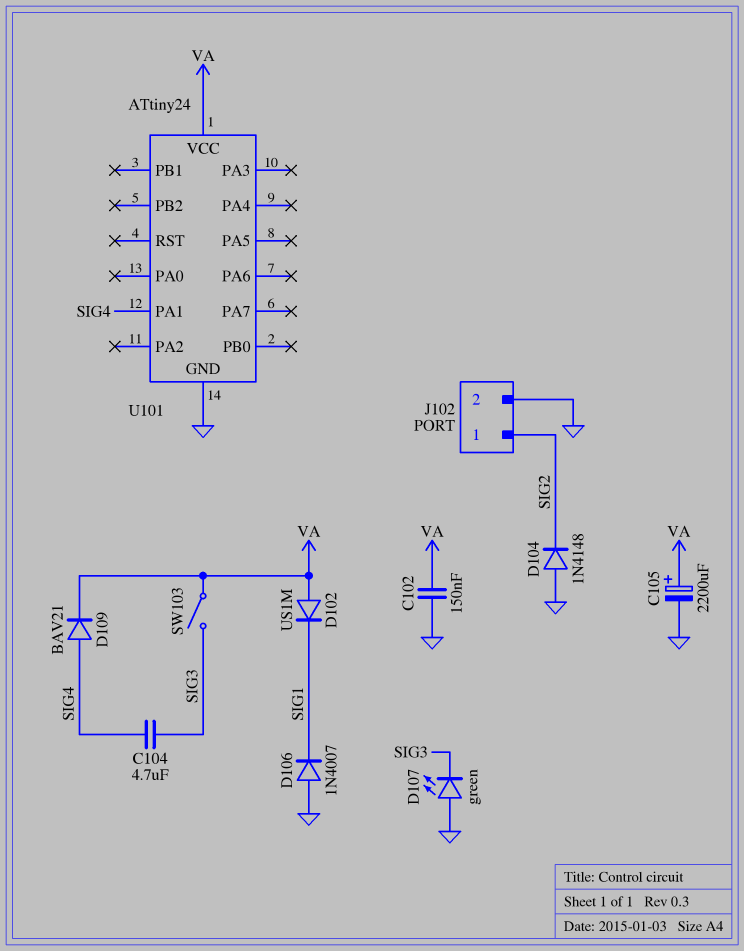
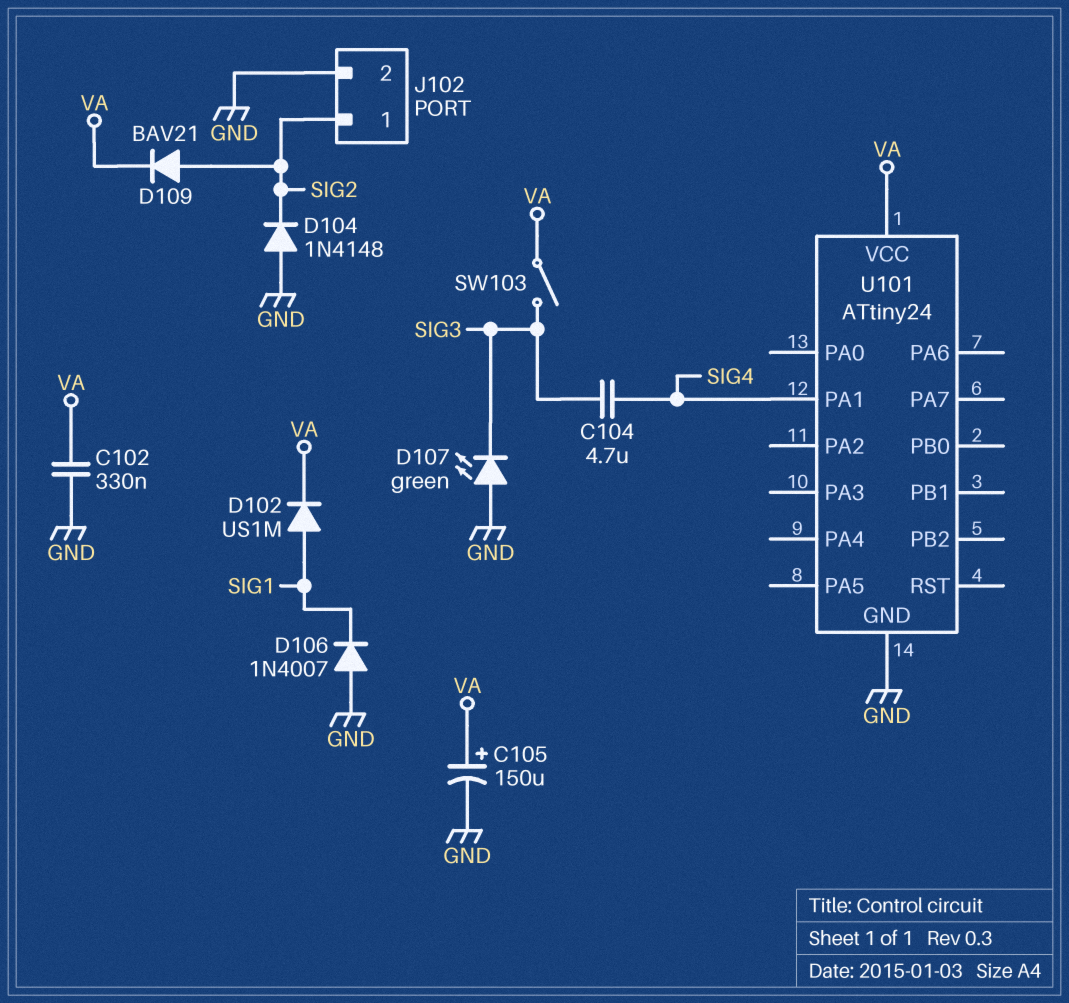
C102: 150nF (GND, VA) -> 330nF (GND, VA)
C105: 2200uF (plus VA, minus GND) -> 150uF (plus VA, minus GND)
D102: diode US1M (A VA, K SIG1) -> diode US1M (A SIG1, K VA)
D109: diode BAV21 (A SIG4, K VA) -> diode BAV21 (A SIG2, K VA)

